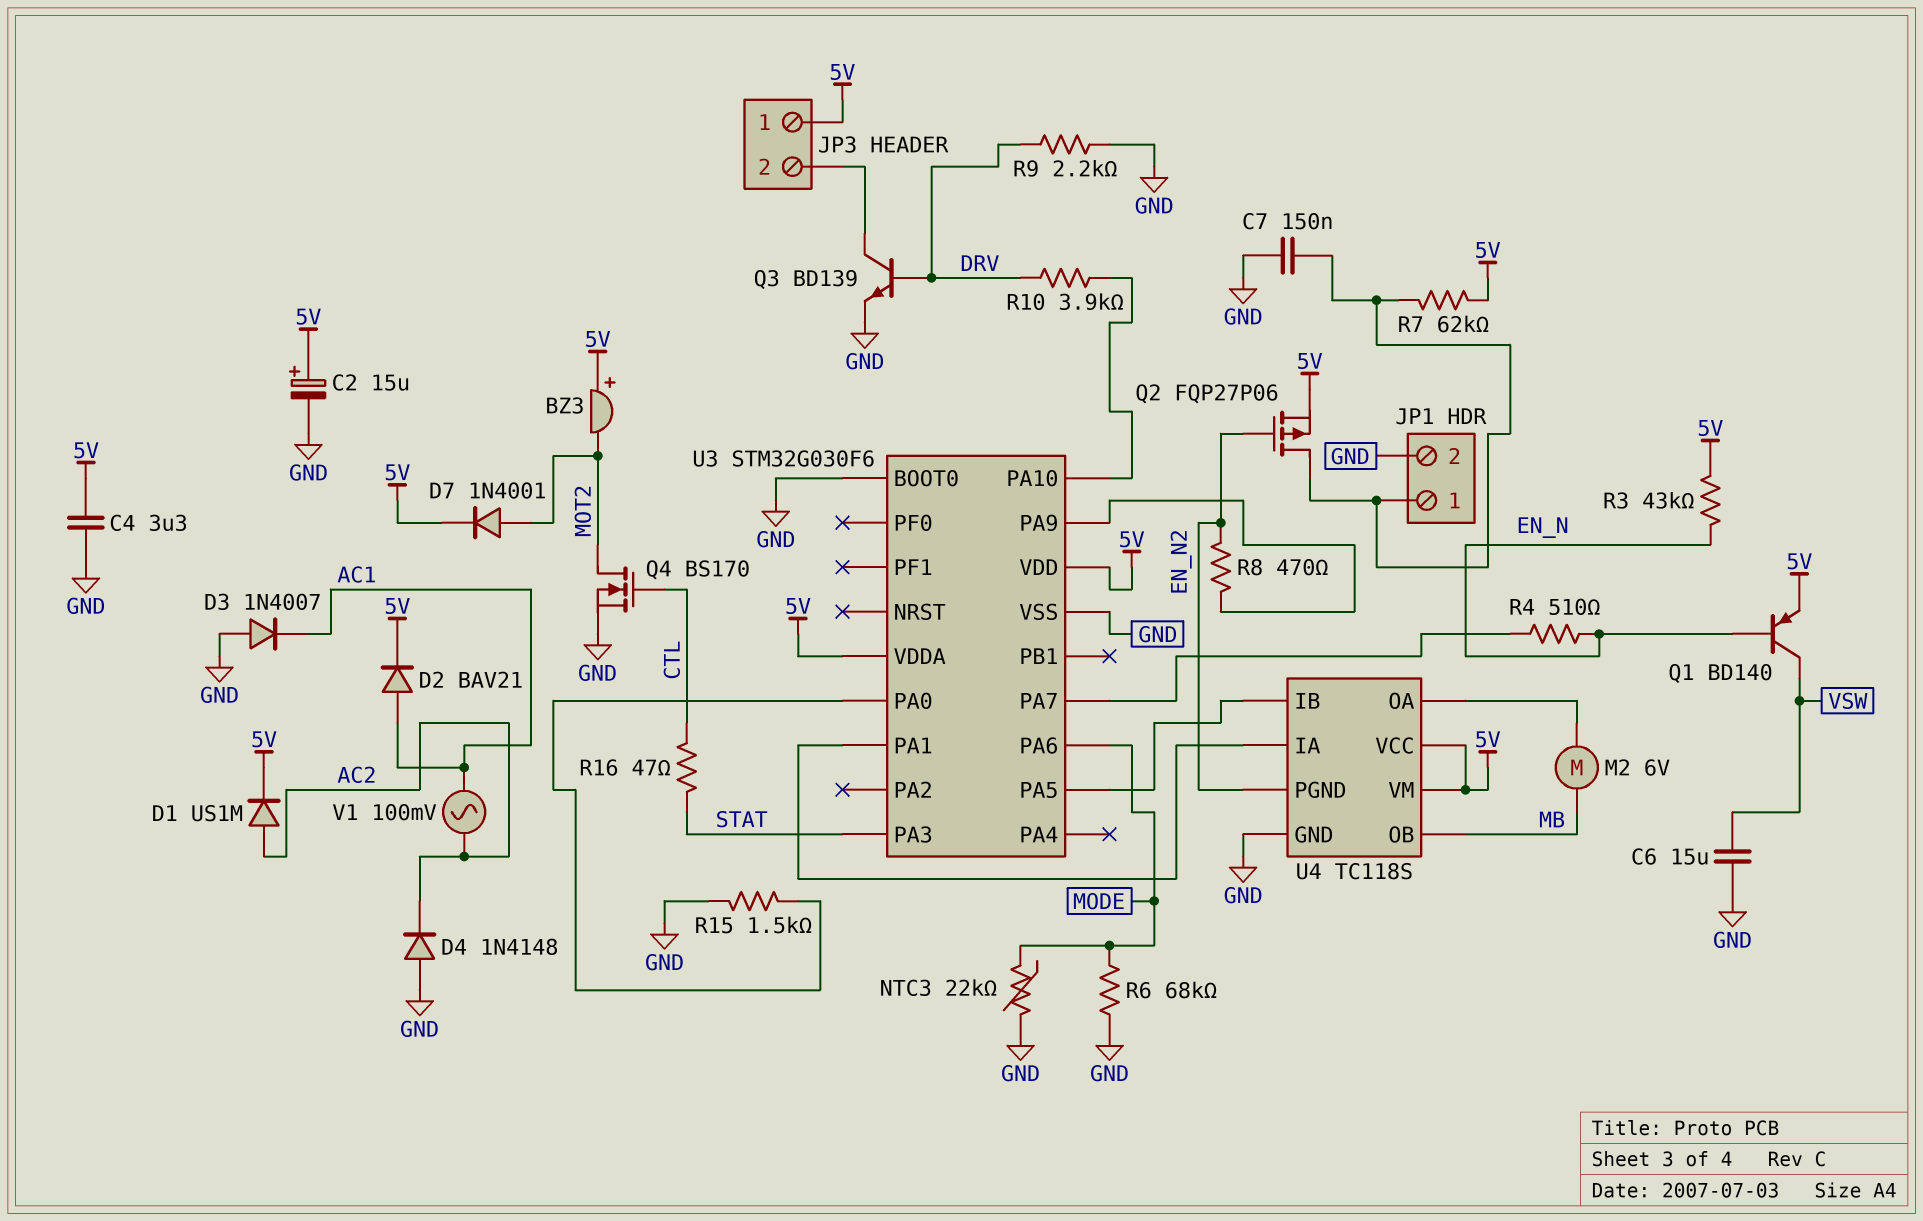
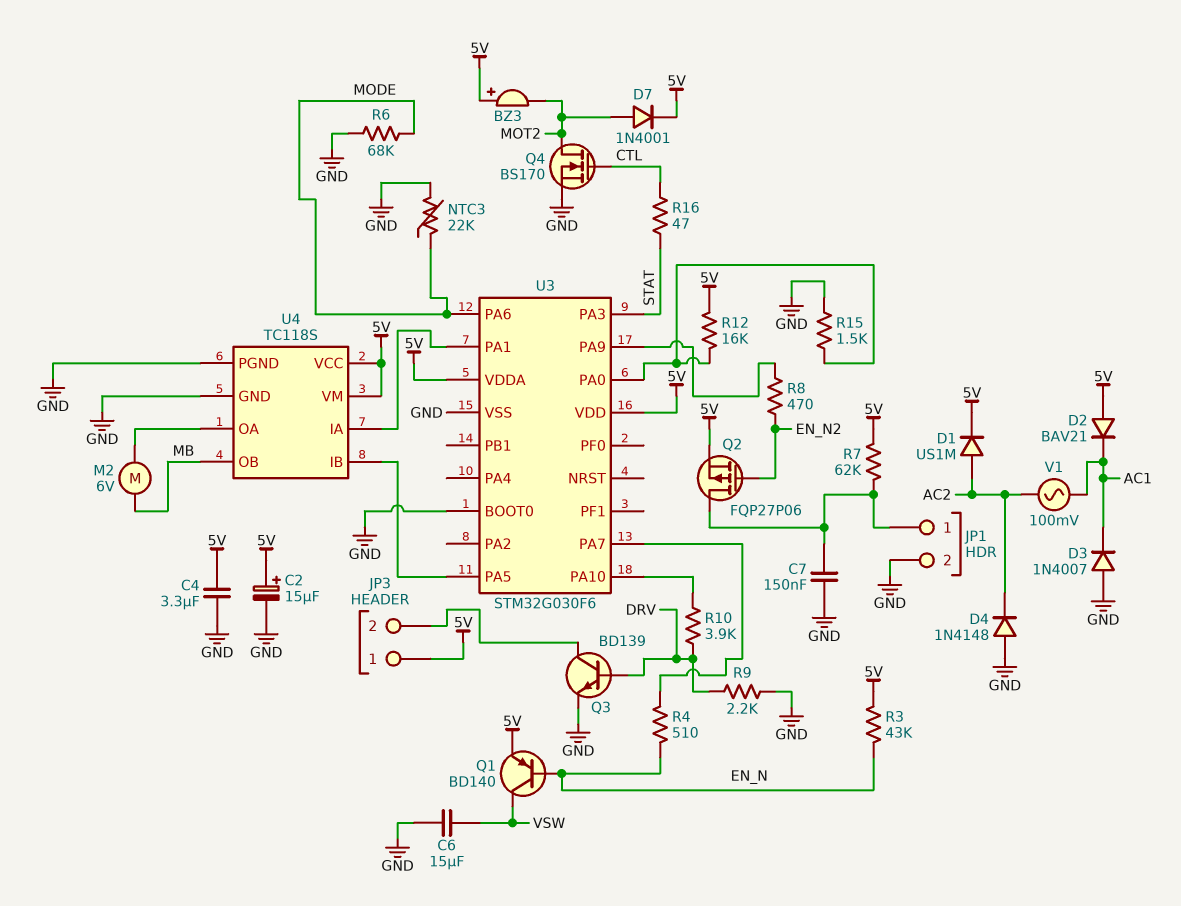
D2: diode BAV21 (A AC1, K 5V) -> diode BAV21 (A 5V, K AC1)
R12: none -> 16k (5V, U3/PA0)
U4 pin PGND: EN_N2 -> GND

